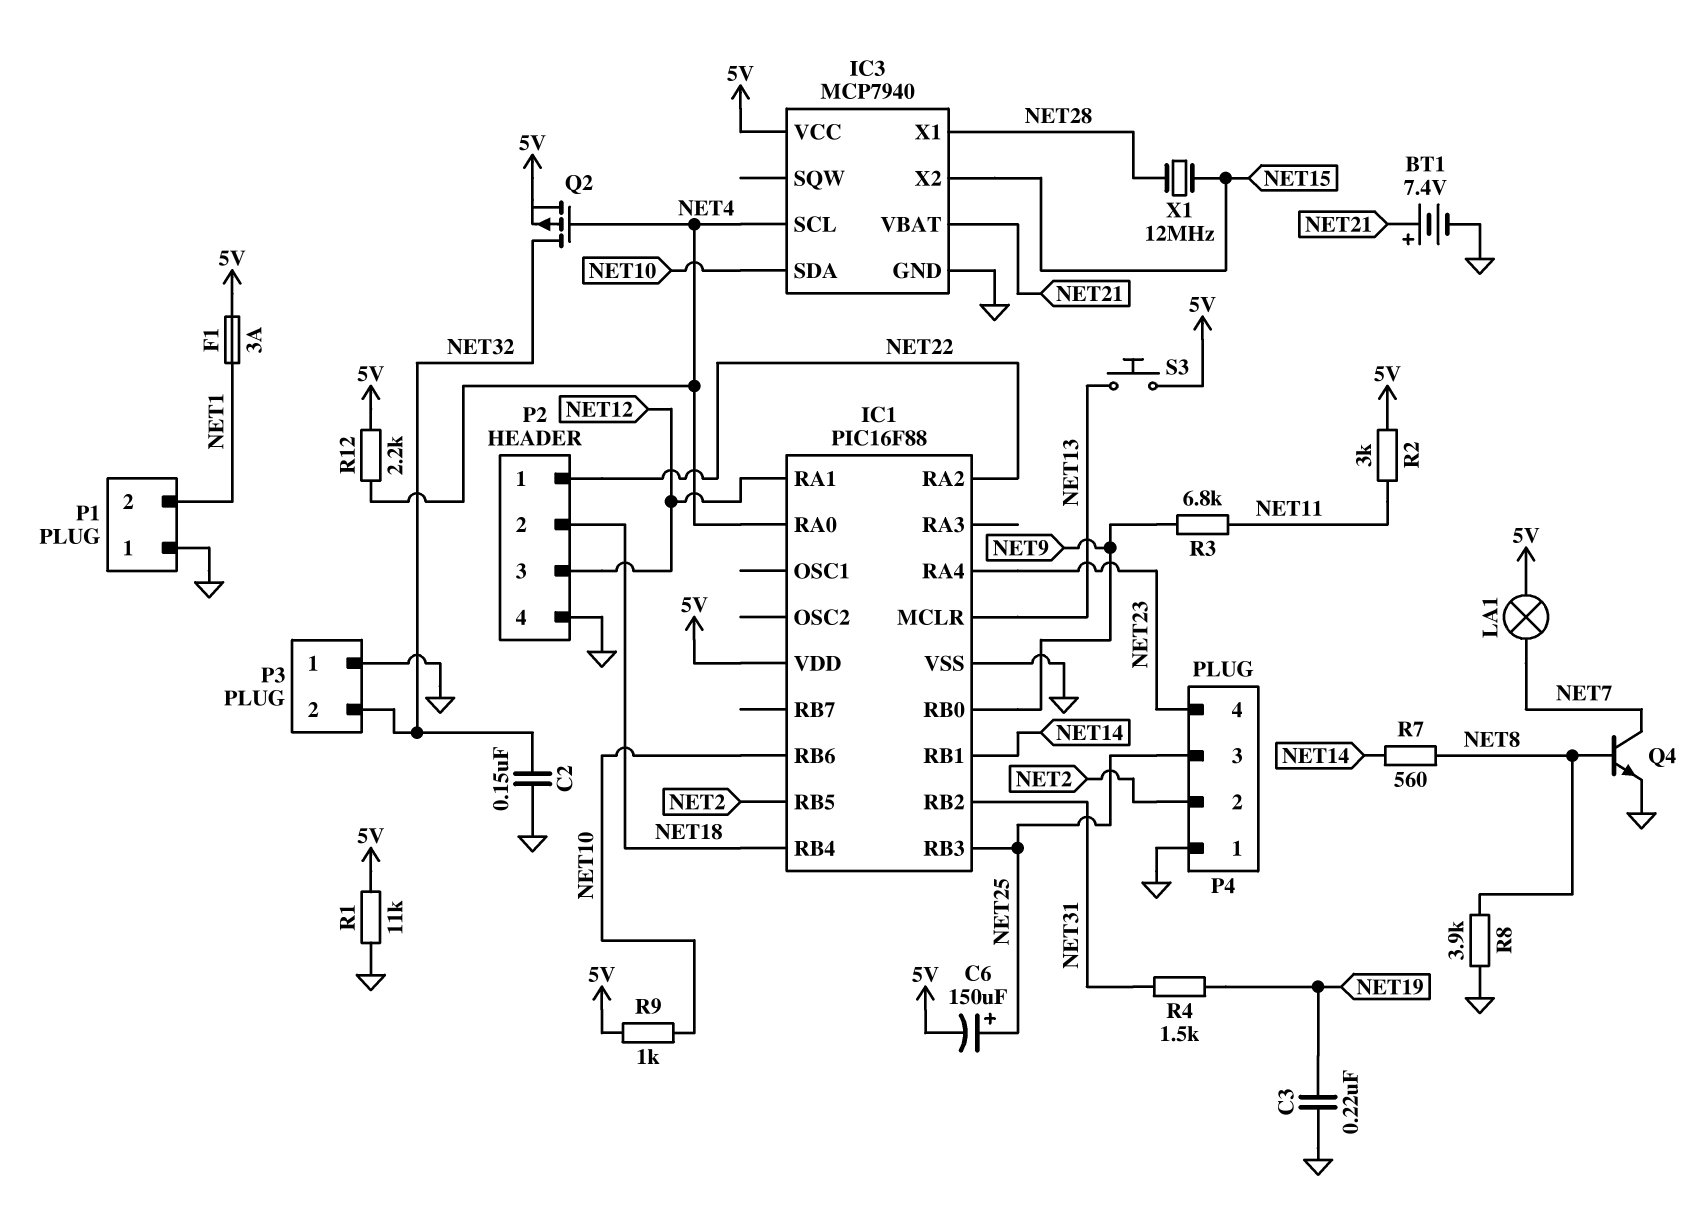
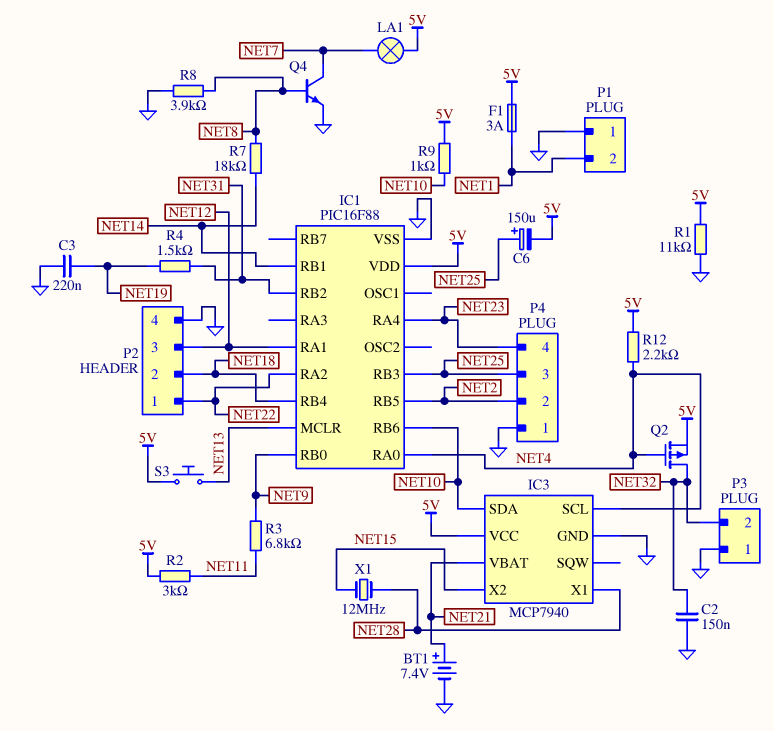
R7: 560 (NET8, NET14) -> 18k (NET8, NET14)

